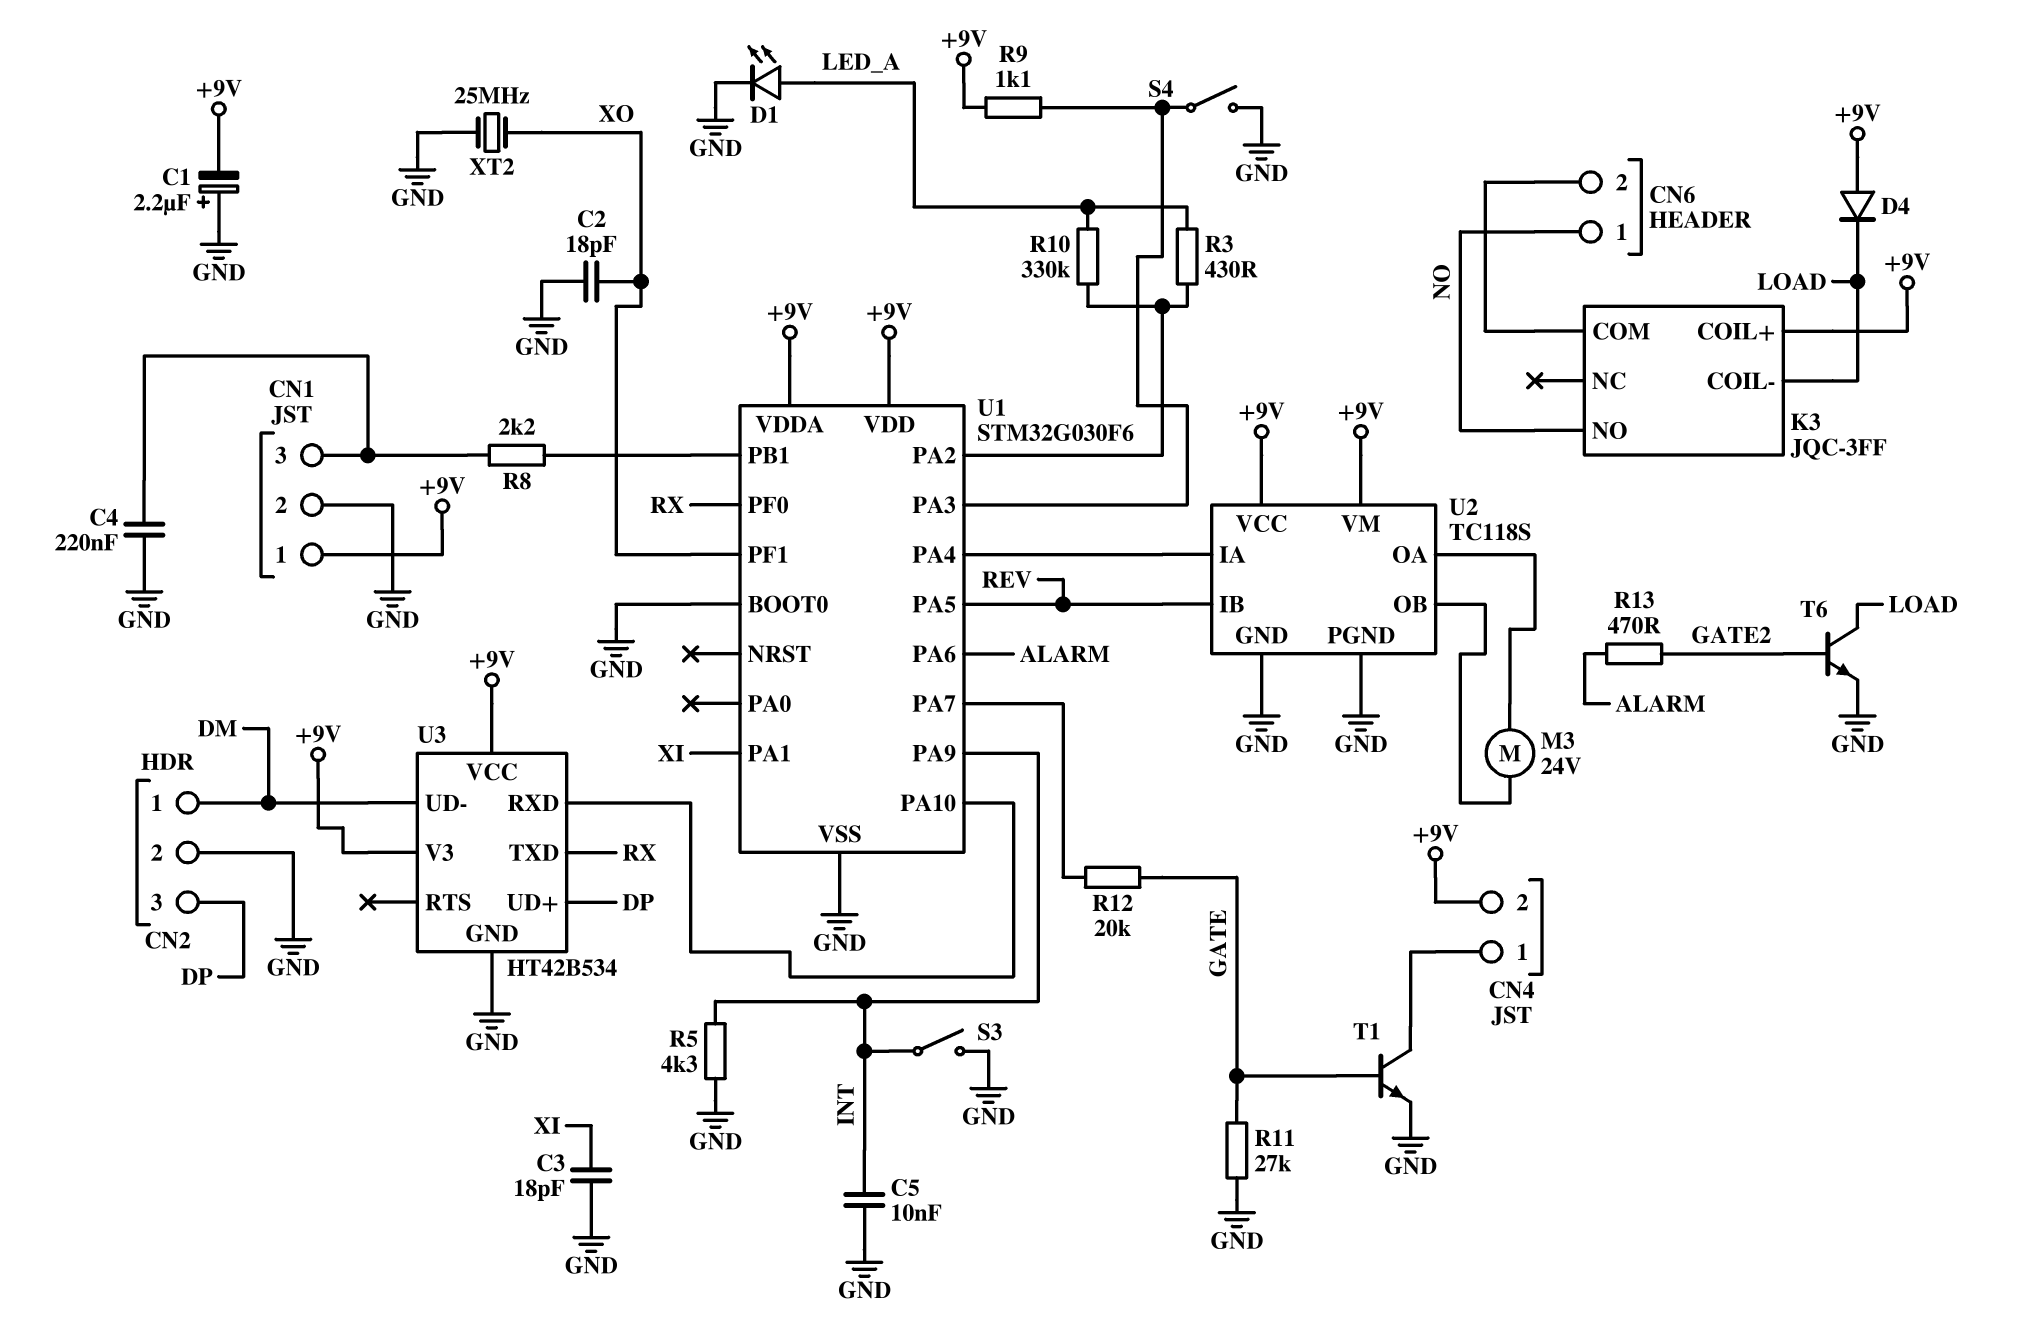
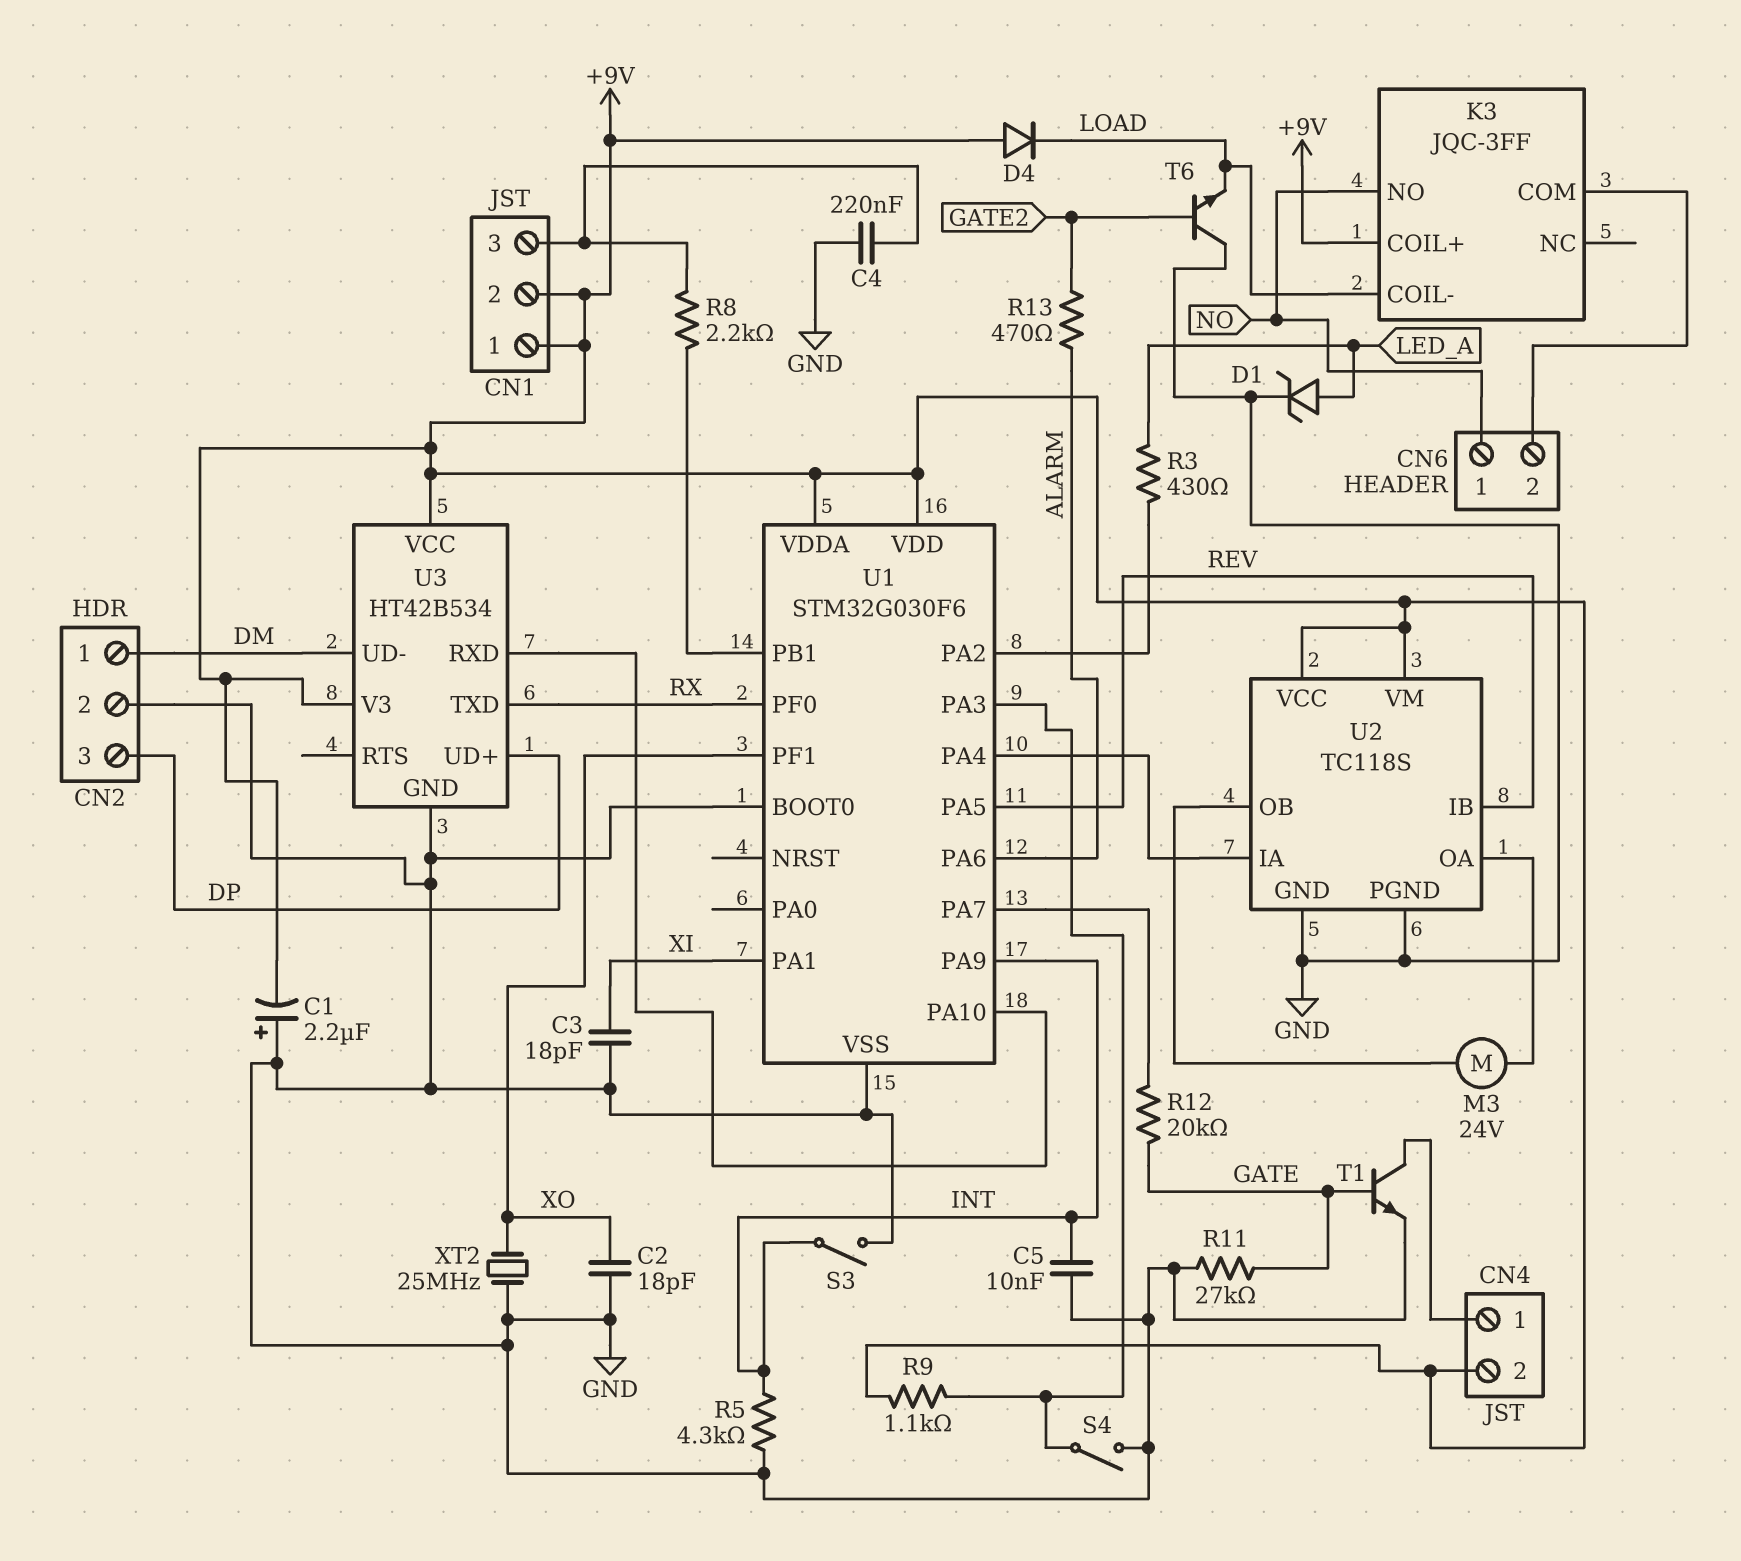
CN1 pin 2: GND -> +9V
D1: LED (A LED_A, K GND) -> zener (A LED_A, K GND)
R10: 330k (LED_A, U1/PA2) -> none
T6: NPN (B GATE2, C LOAD, E GND) -> NPN (B GATE2, C GND, E LOAD)

